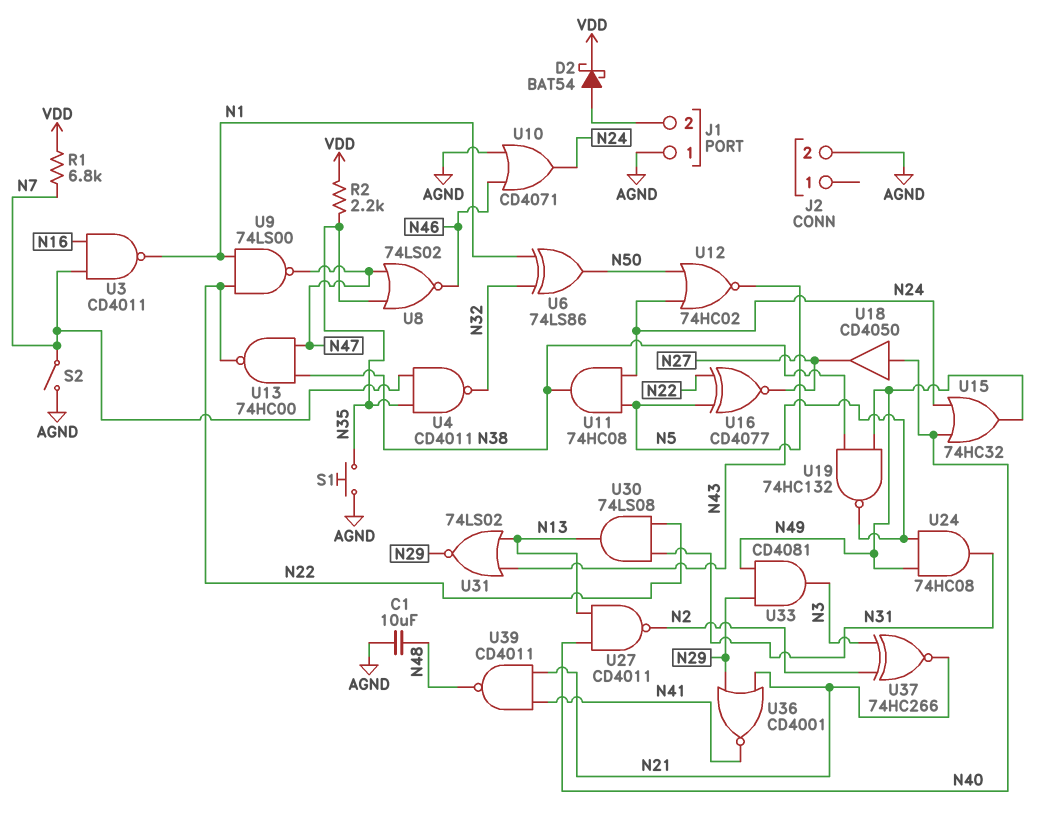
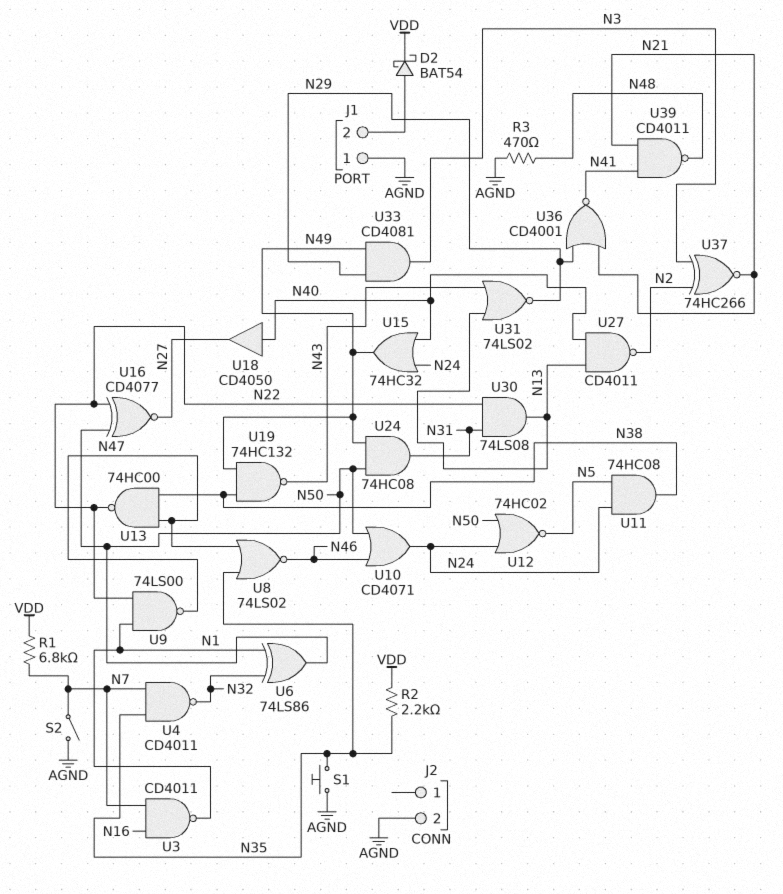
C1: 10uF (AGND, N48) -> none
R3: none -> 470 (AGND, N48)
U10: OR CD4071 (in AGND, in N46, out N24) -> OR CD4071 (in N46, in N50, out N24)
U16: XNOR CD4077 (in N5, in N22, out N27) -> XNOR CD4077 (in N22, in N50, out N27)
U24: AND 74HC08 (in N43, in N49, out N31) -> AND 74HC08 (in N49, in N50, out N31)

